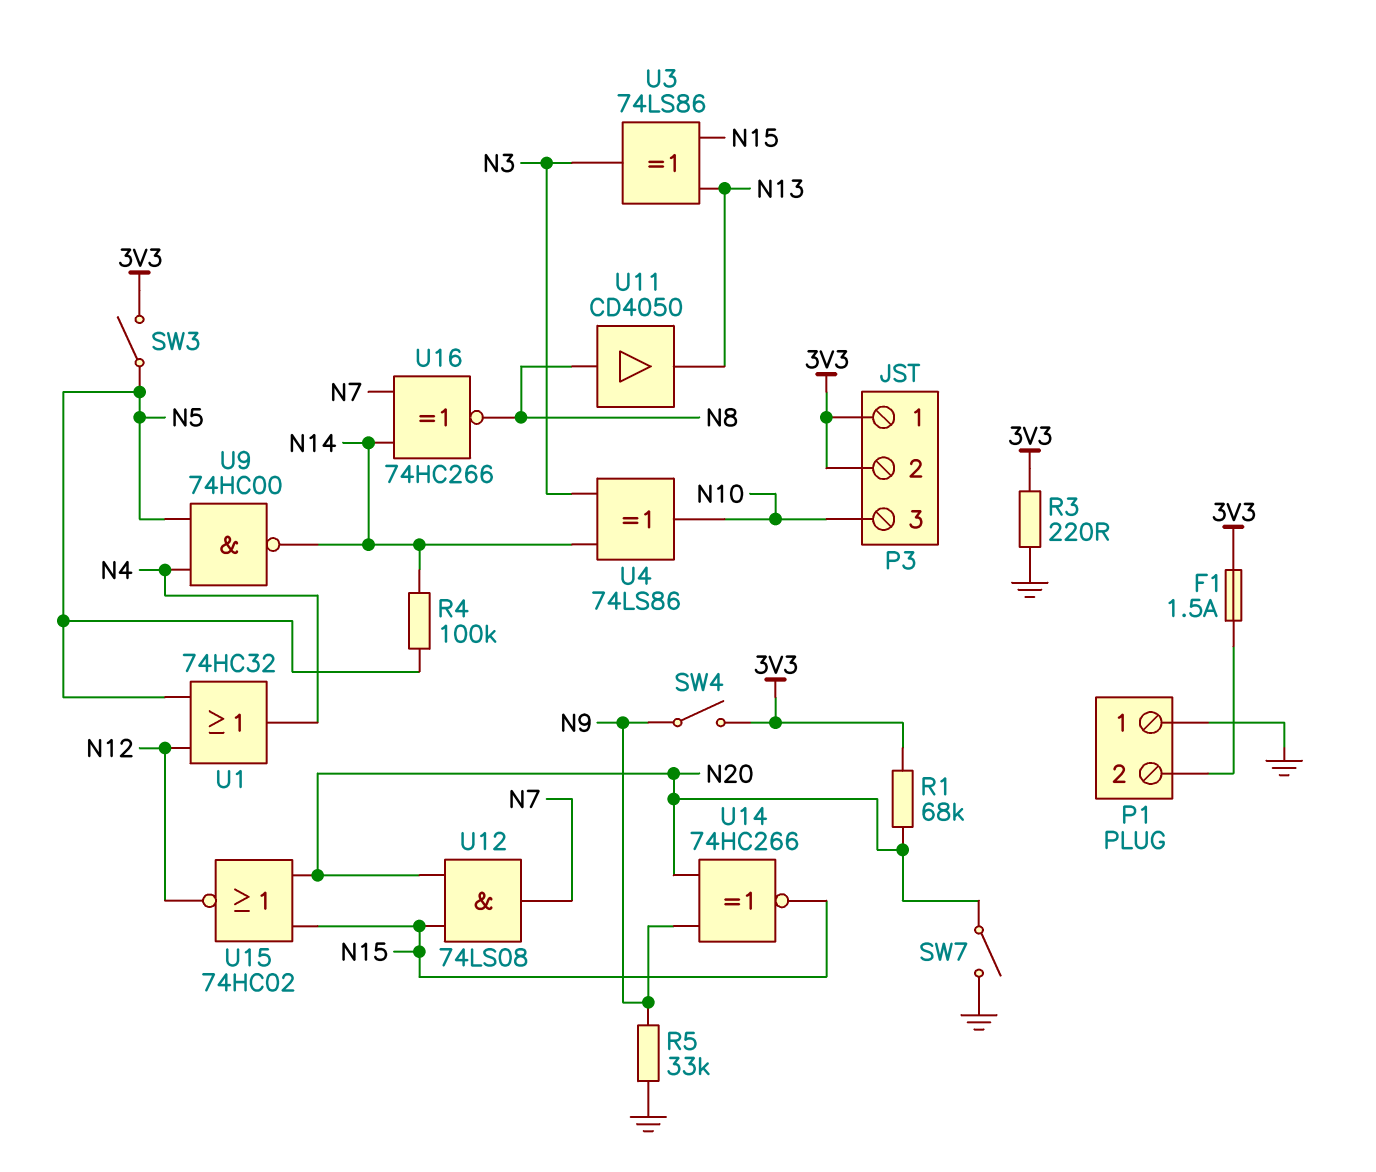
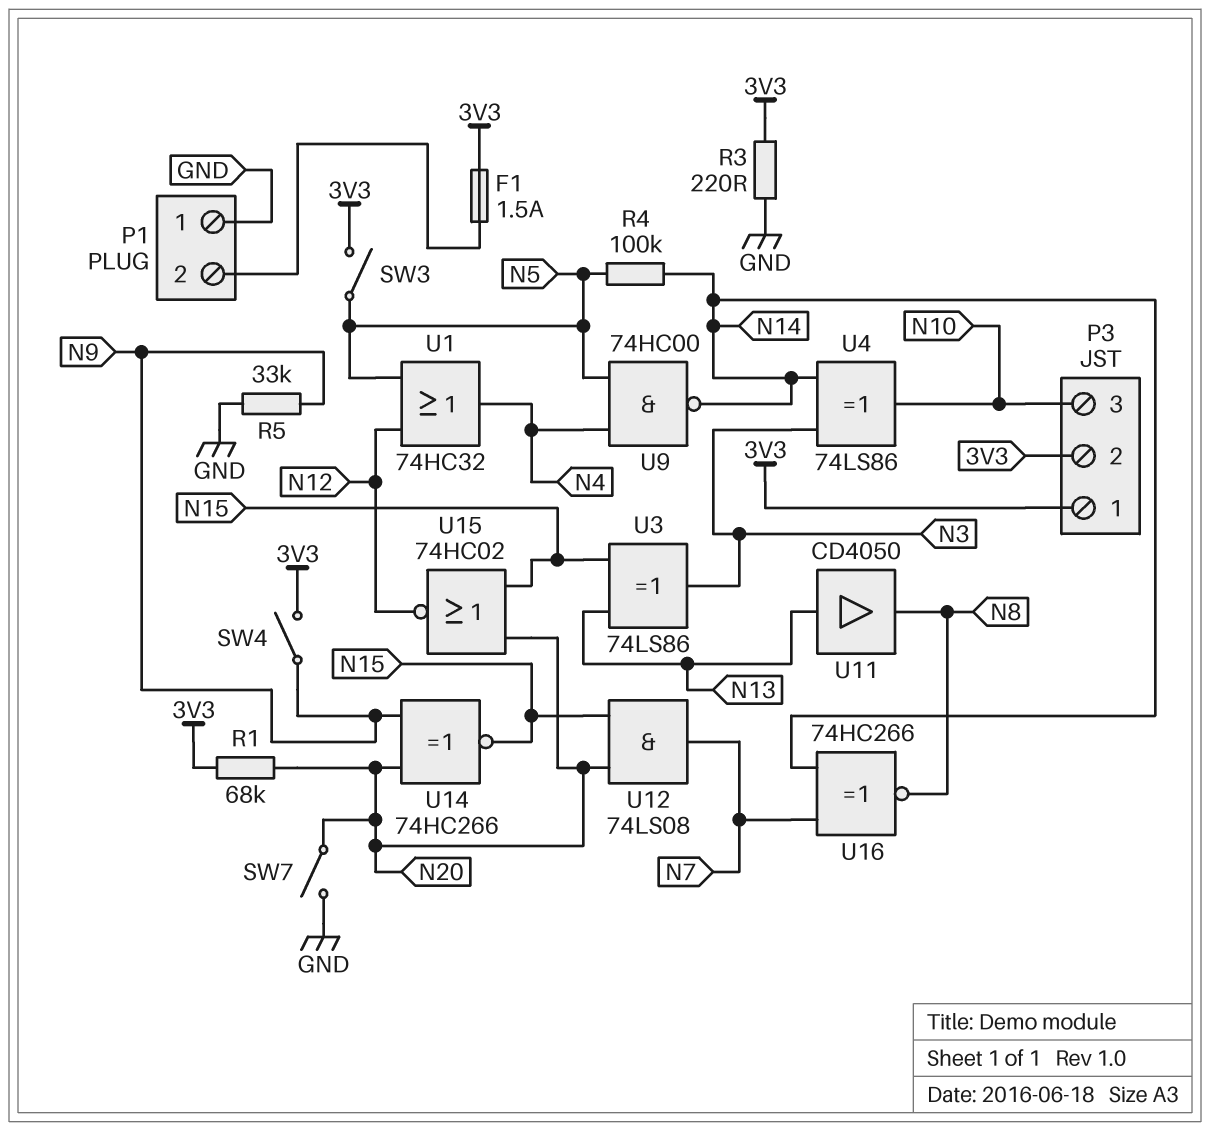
U11: buffer CD4050 (in N8, out N13) -> buffer CD4050 (in N13, out N8)

